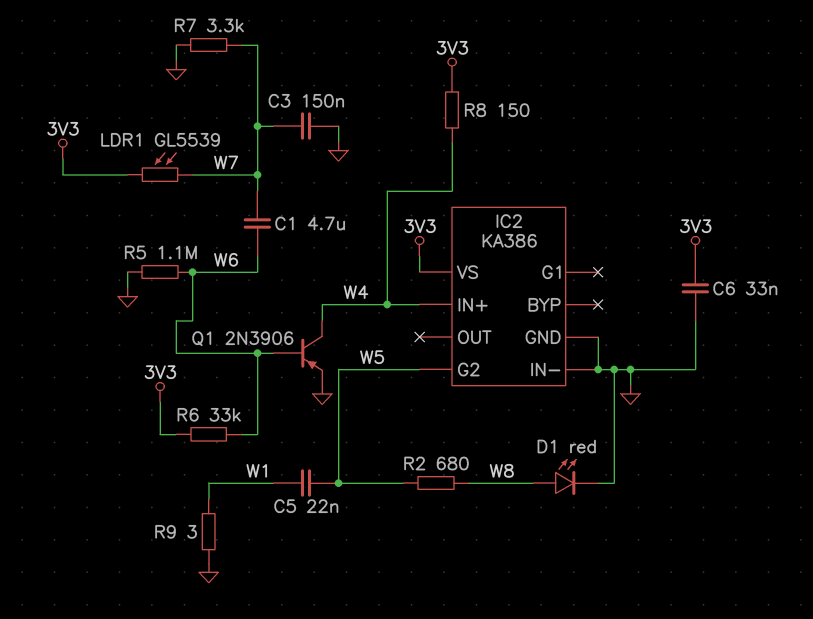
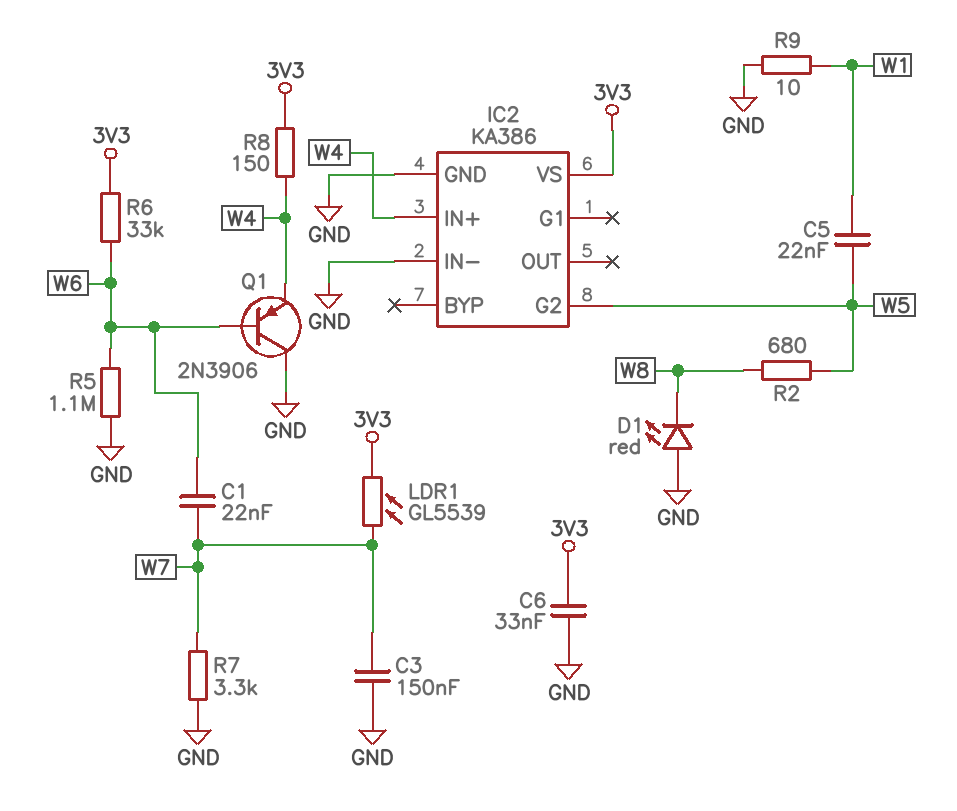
C1: 4.7uF (W6, W7) -> 22nF (W6, W7)
D1: LED red (A W8, K GND) -> LED red (A GND, K W8)
Q1: PNP 2N3906 (B W6, C W4, E GND) -> PNP 2N3906 (B W6, C GND, E W4)
R9: 3 (GND, W1) -> 10 (GND, W1)

